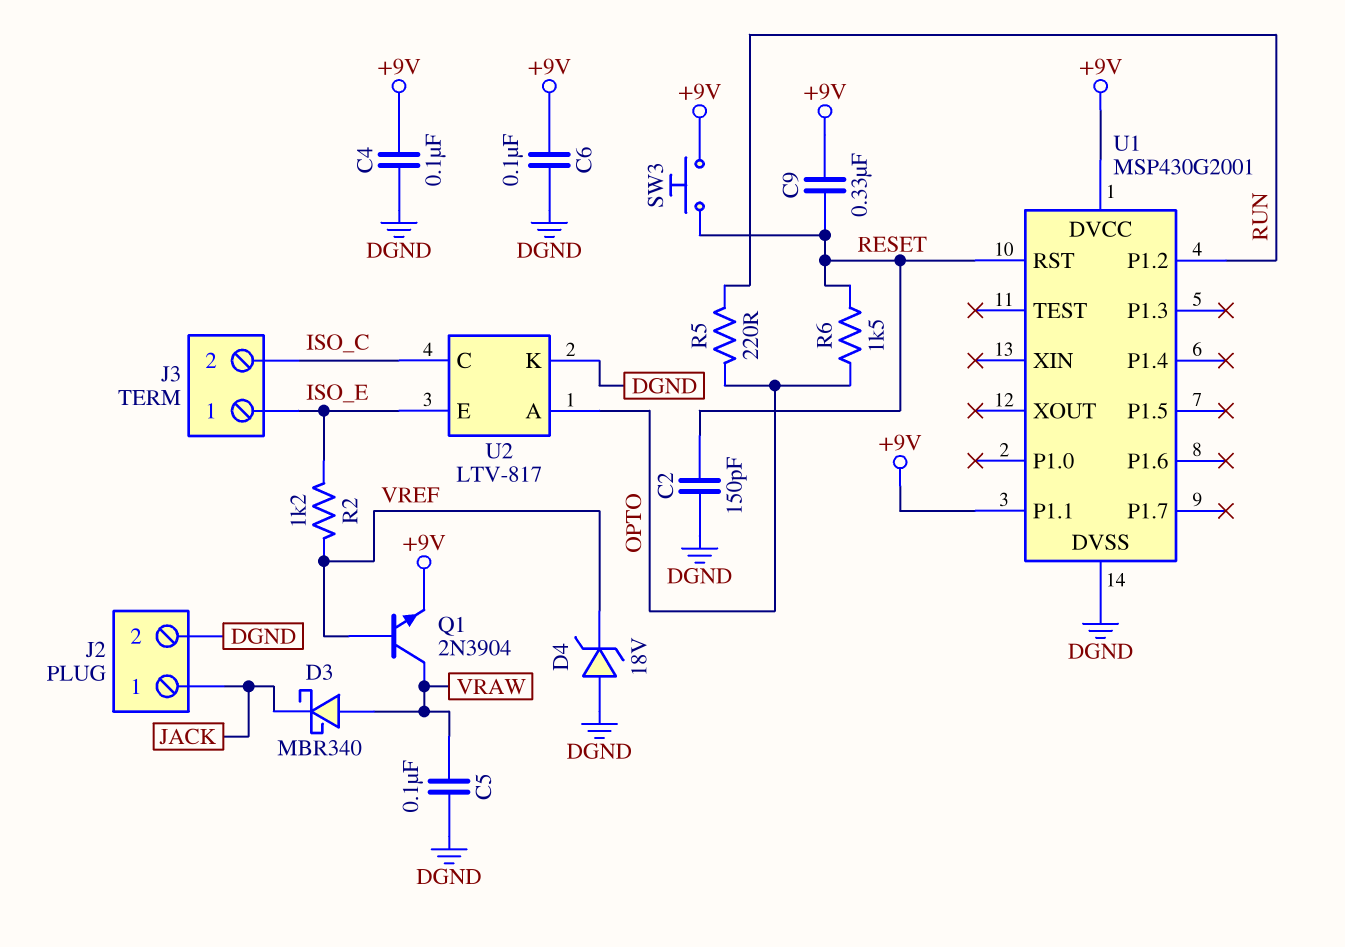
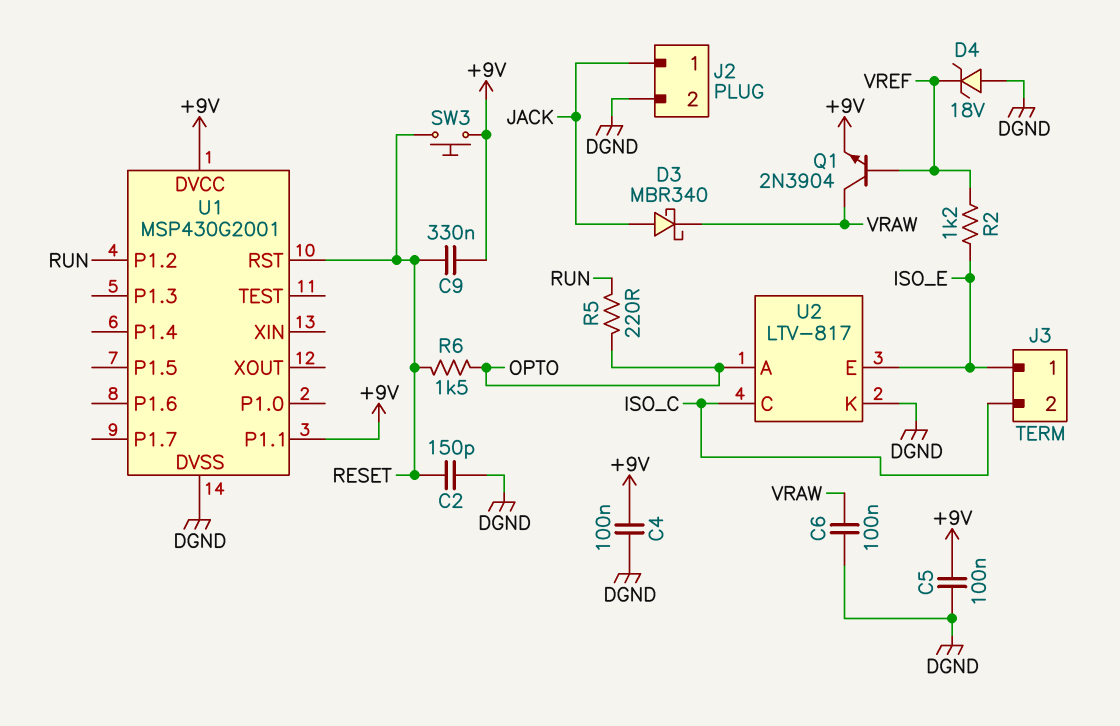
C5: 100nF (DGND, VRAW) -> 100nF (+9V, DGND)
C6: 100nF (+9V, DGND) -> 100nF (DGND, VRAW)
D3: schottky MBR340 (A VRAW, K JACK) -> schottky MBR340 (A JACK, K VRAW)

